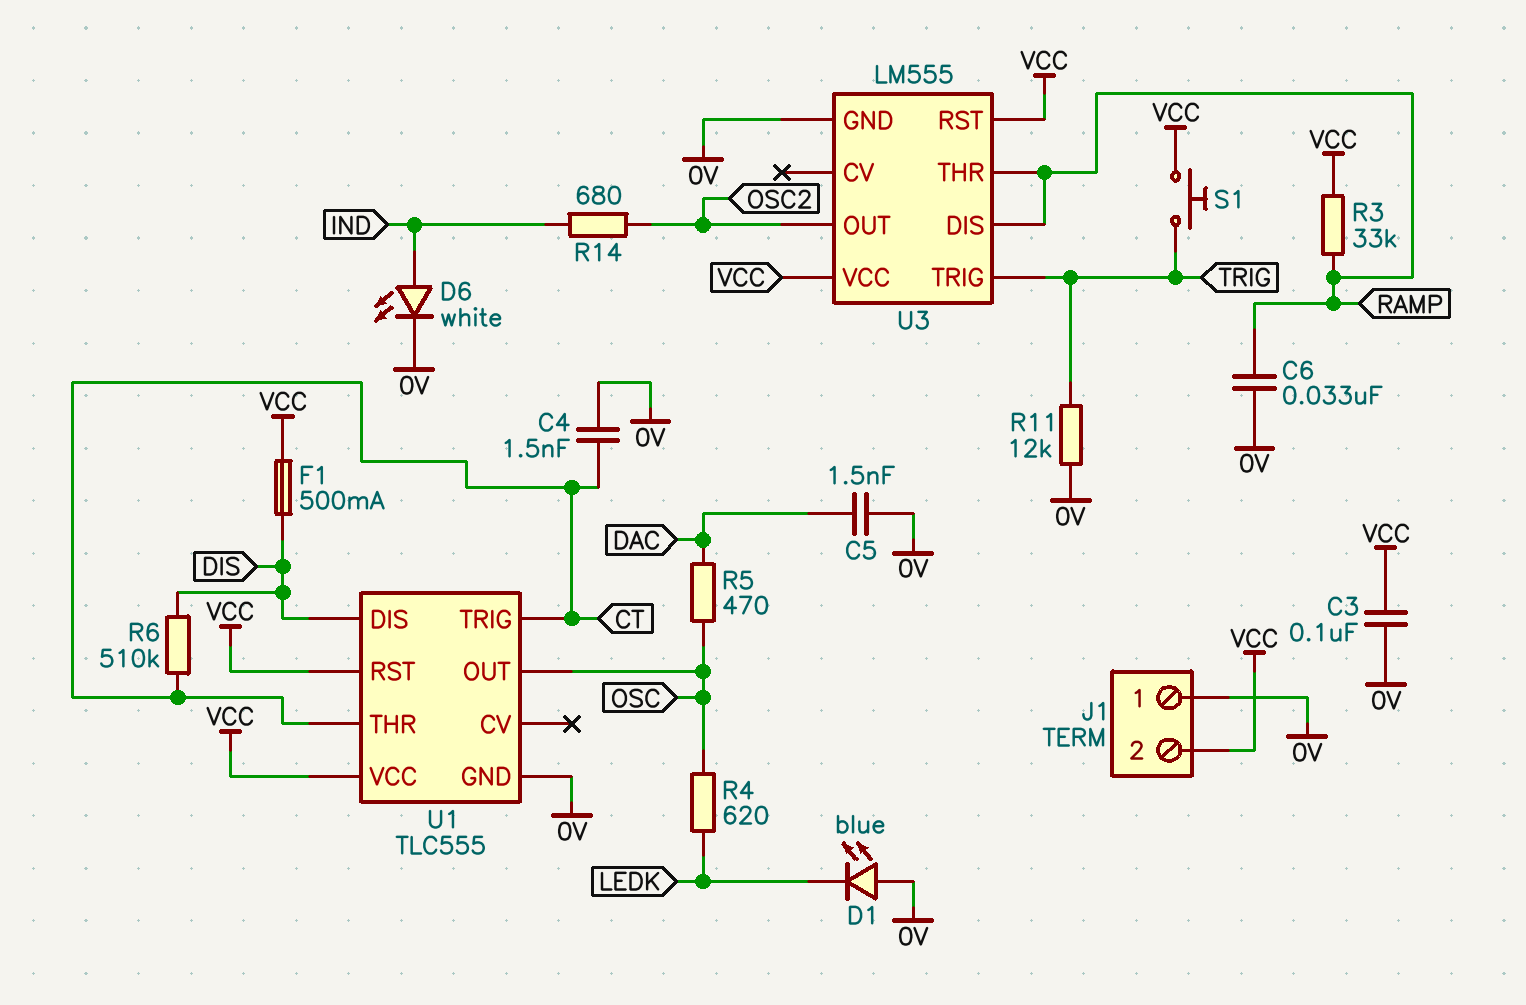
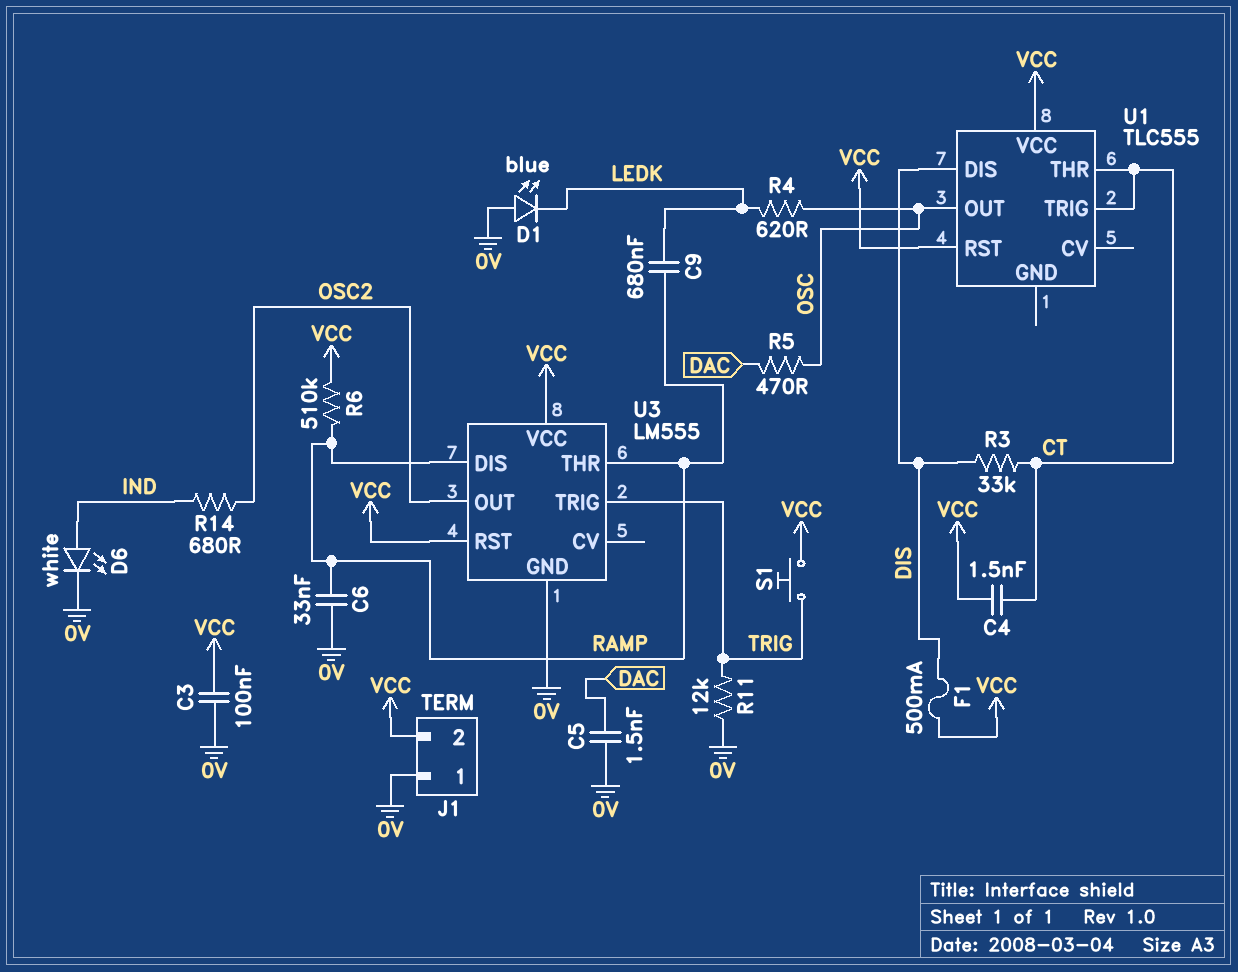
C4: 1.5nF (0V, CT) -> 1.5nF (CT, VCC)
C9: none -> 680nF (LEDK, RAMP)
R3: 33k (RAMP, VCC) -> 33k (CT, DIS)
R6: 510k (CT, DIS) -> 510k (RAMP, VCC)
U1 pin GND: 0V -> none

